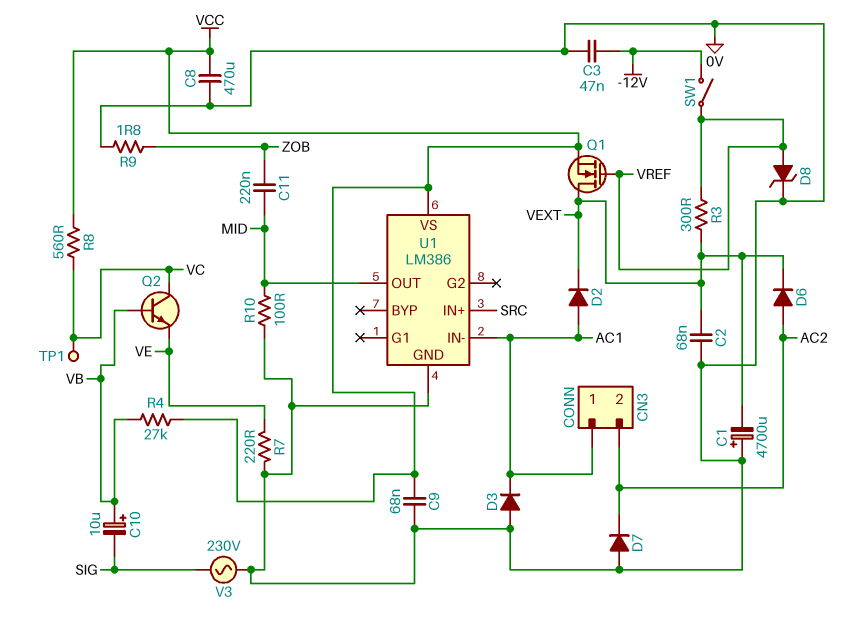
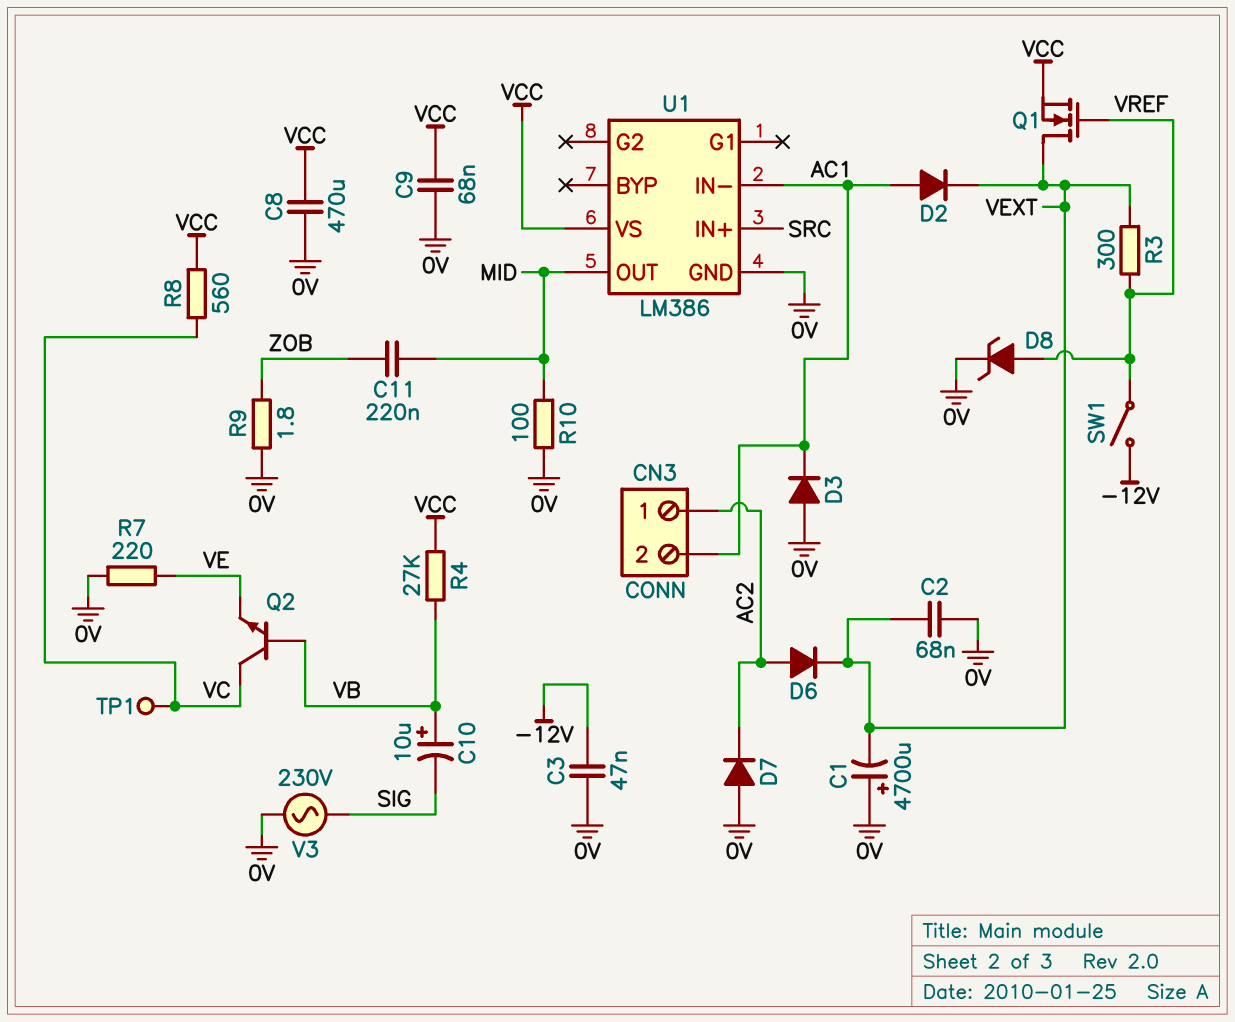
CN3 pin 1: AC1 -> AC2
CN3 pin 2: AC2 -> AC1

